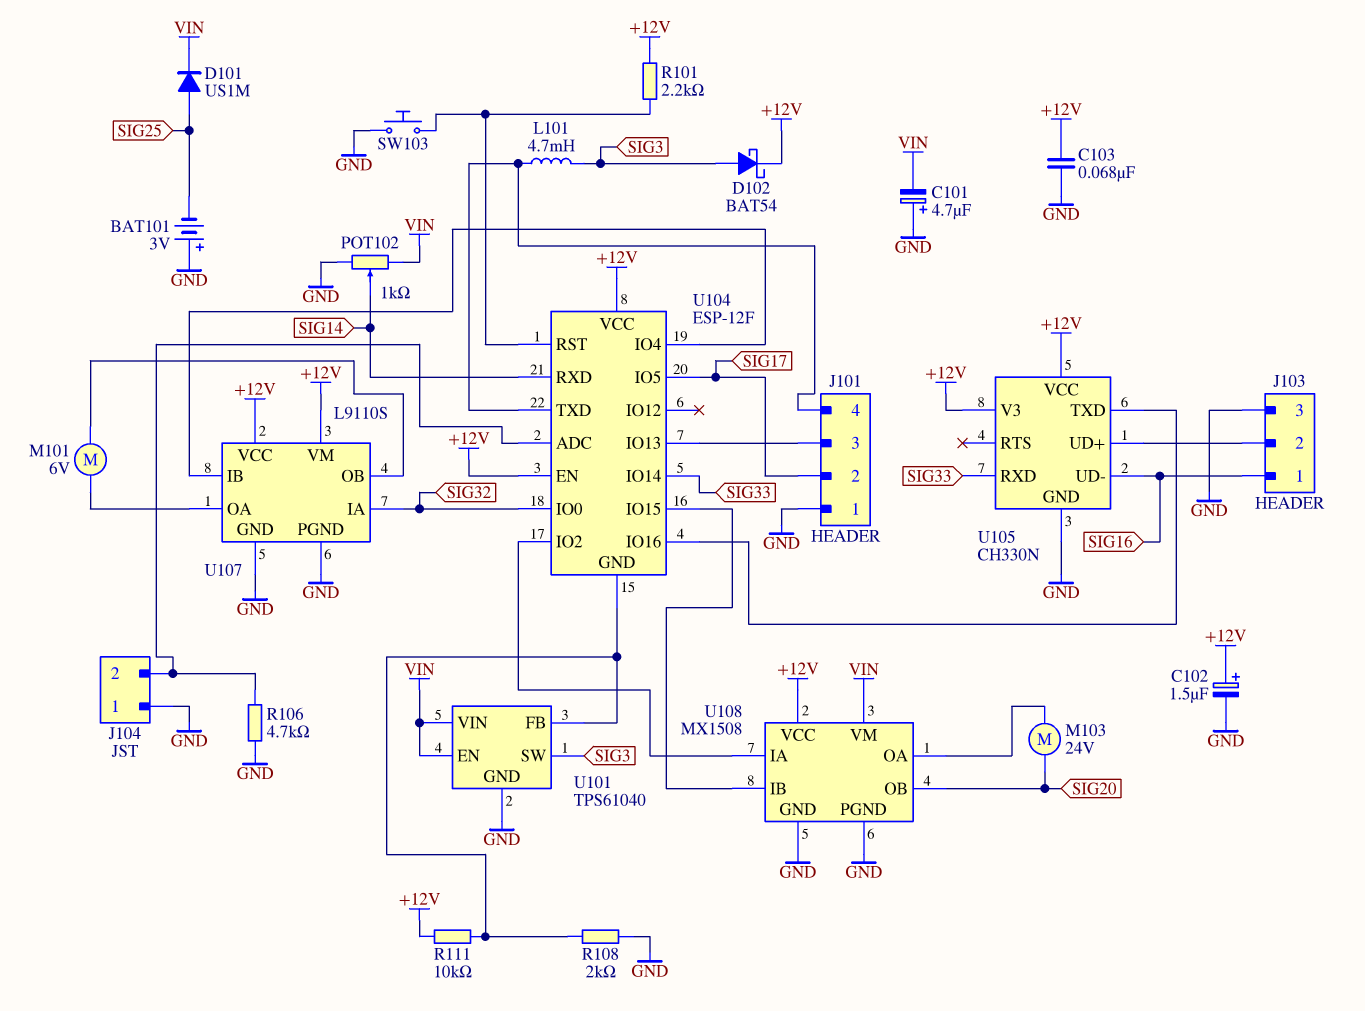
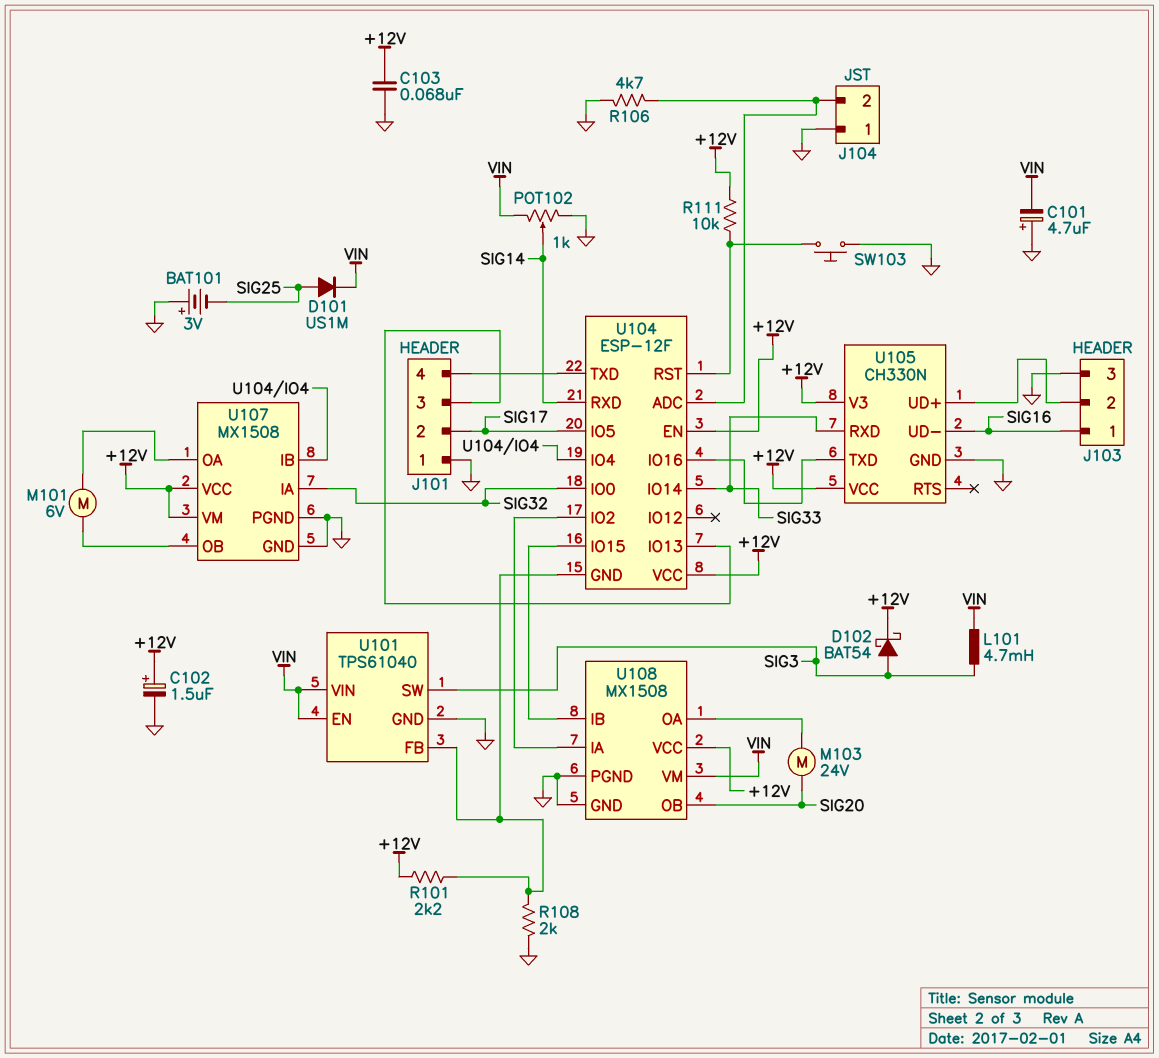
L101: 4.7mH (J101/4, SIG3) -> 4.7mH (SIG3, VIN)
R101: 2.2k (+12V, U104/RST) -> 2.2k (+12V, U101/FB)
R111: 10k (+12V, U101/FB) -> 10k (+12V, U104/RST)
U107: L9110S -> MX1508

